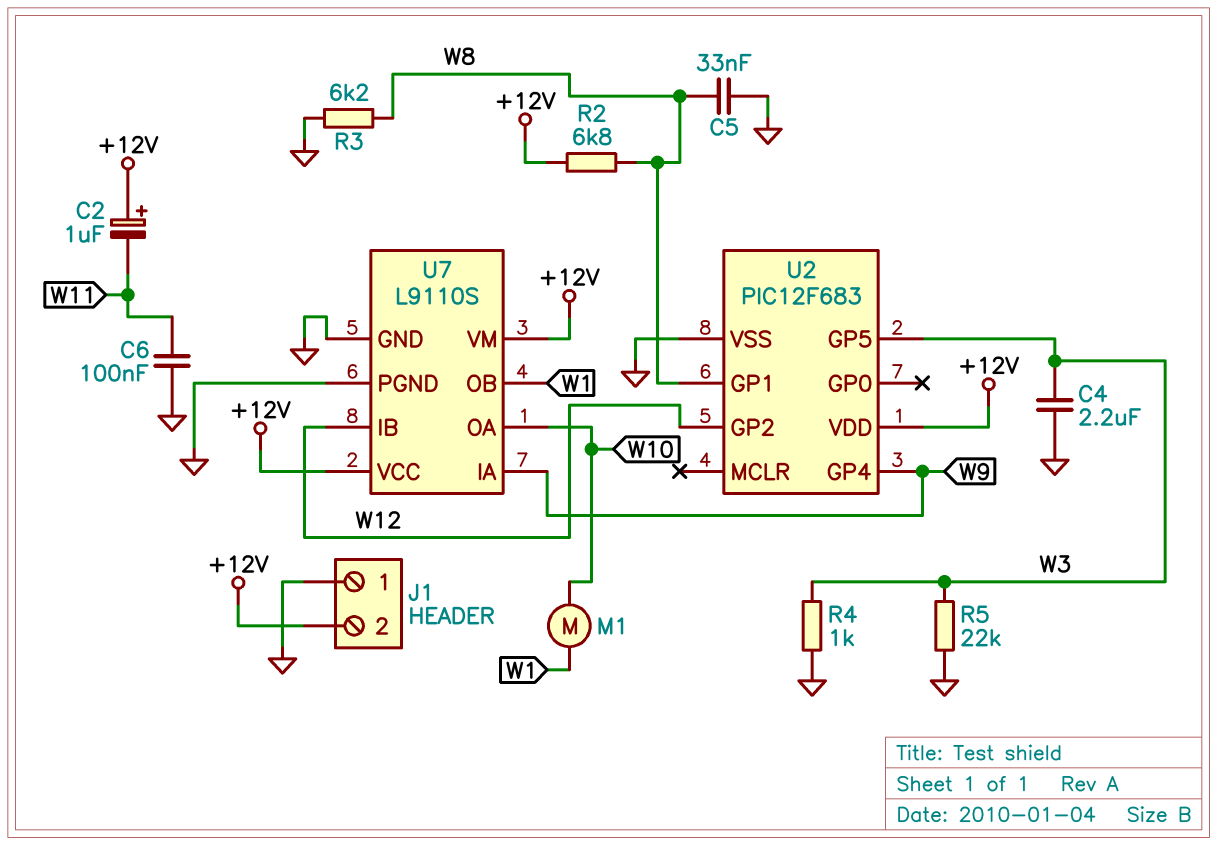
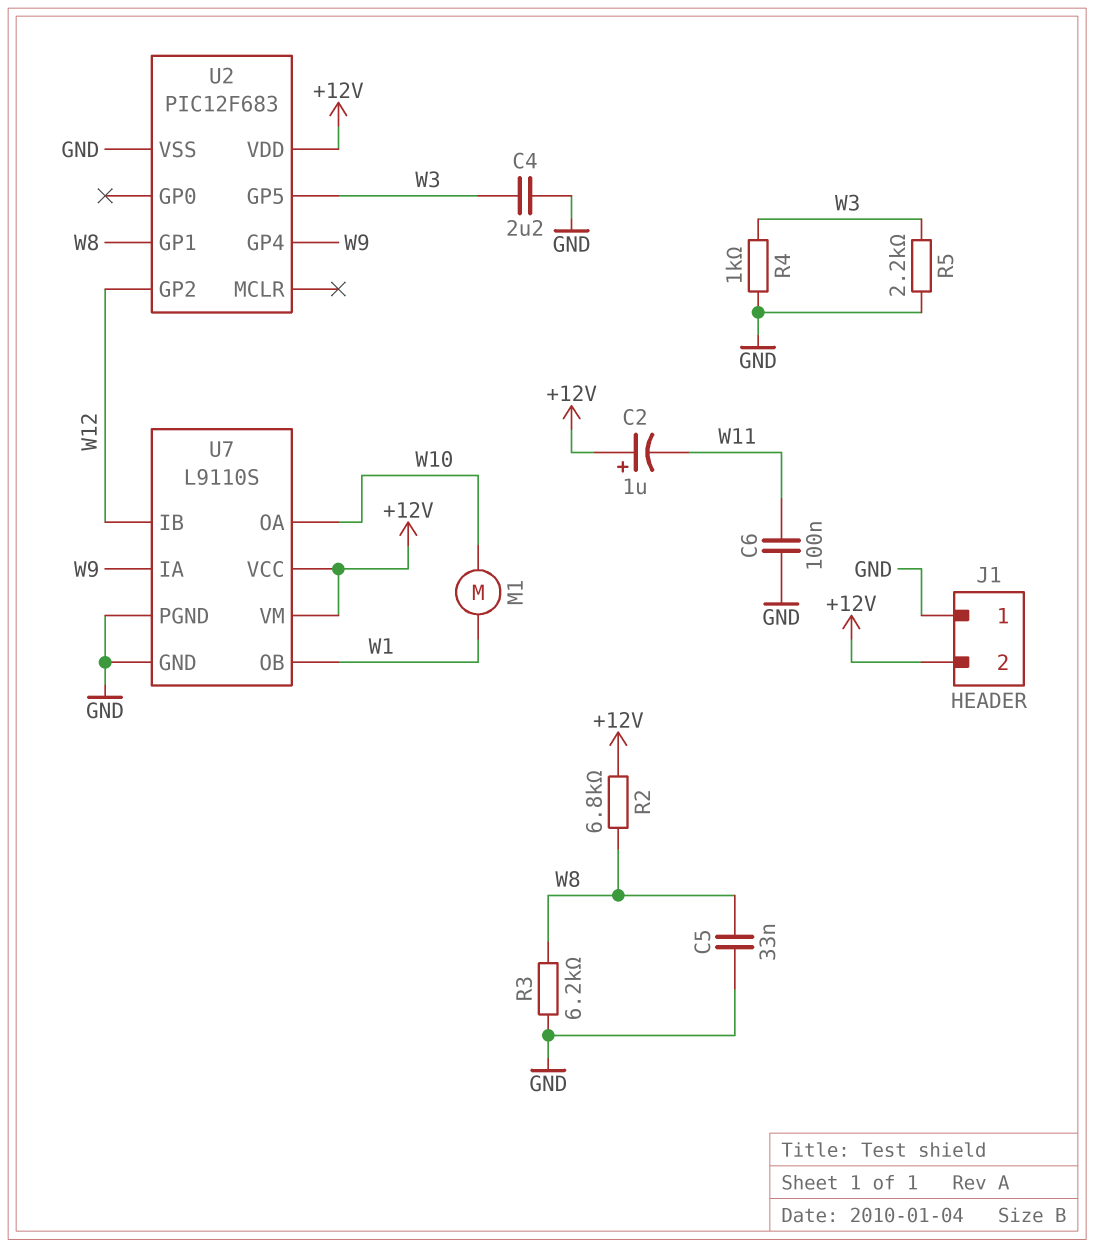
R5: 22k (GND, W3) -> 2.2k (GND, W3)

